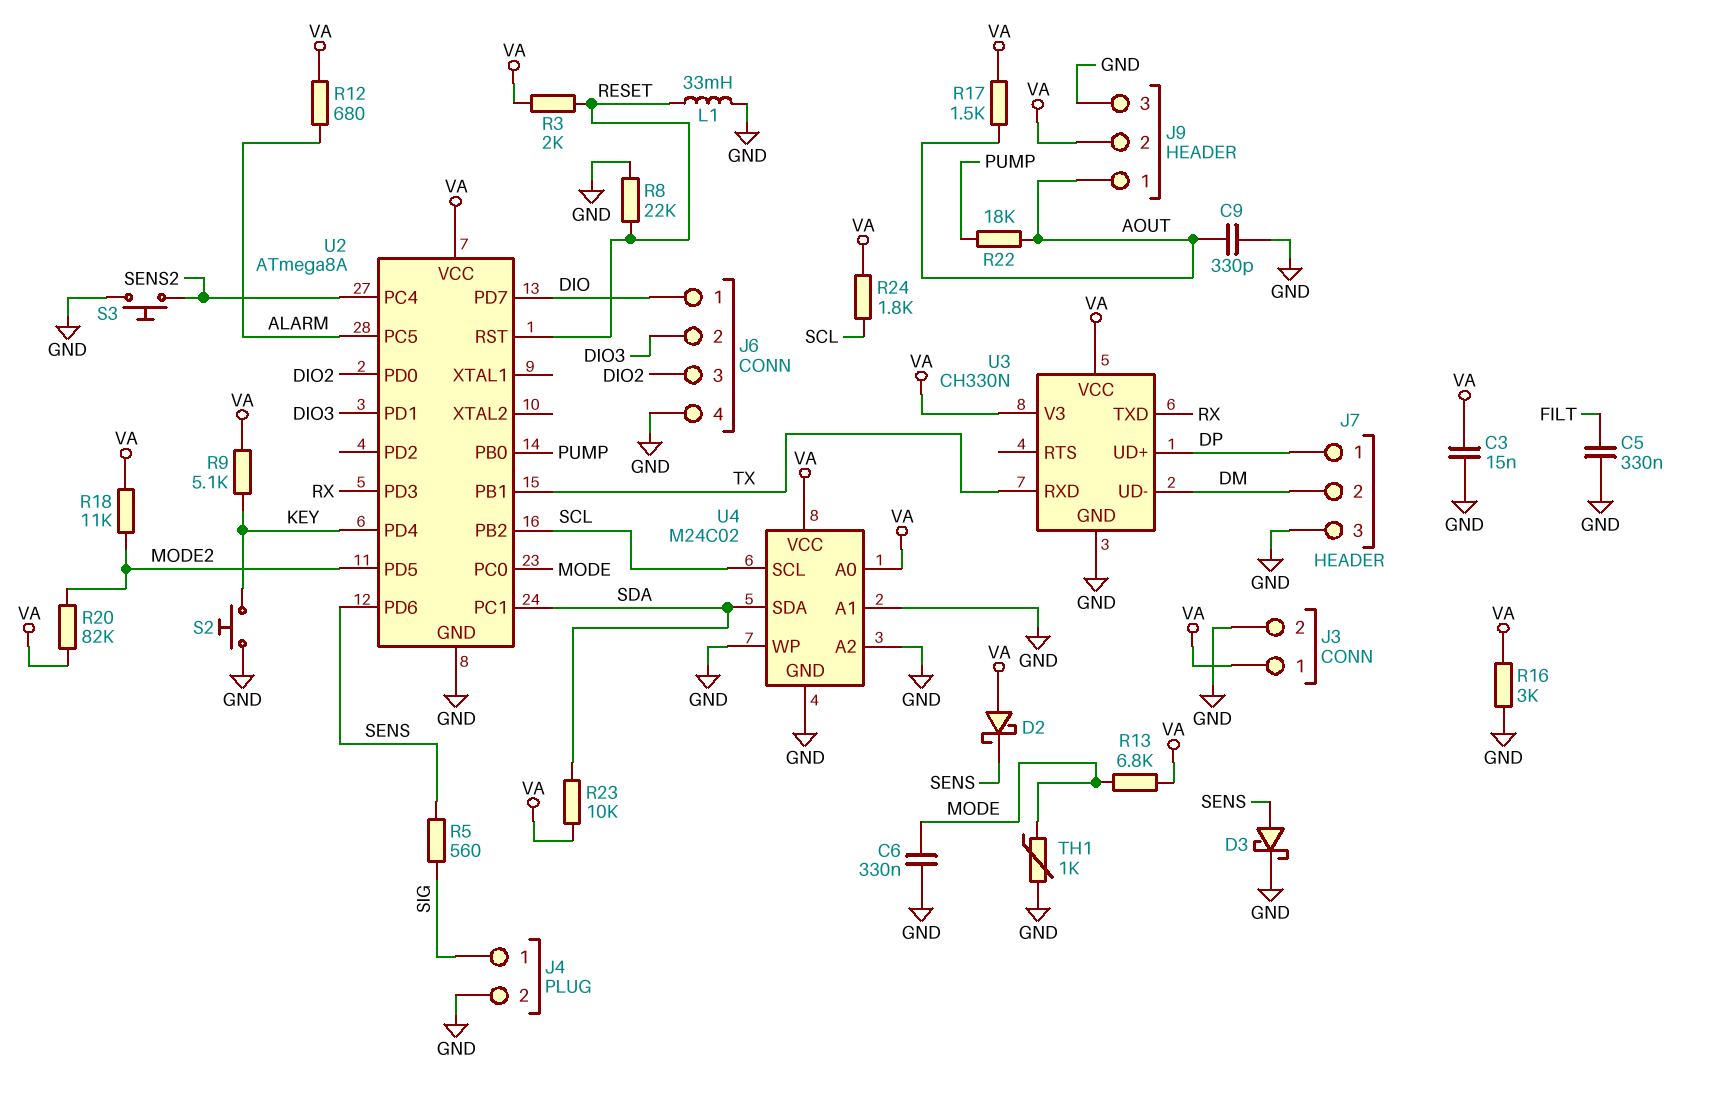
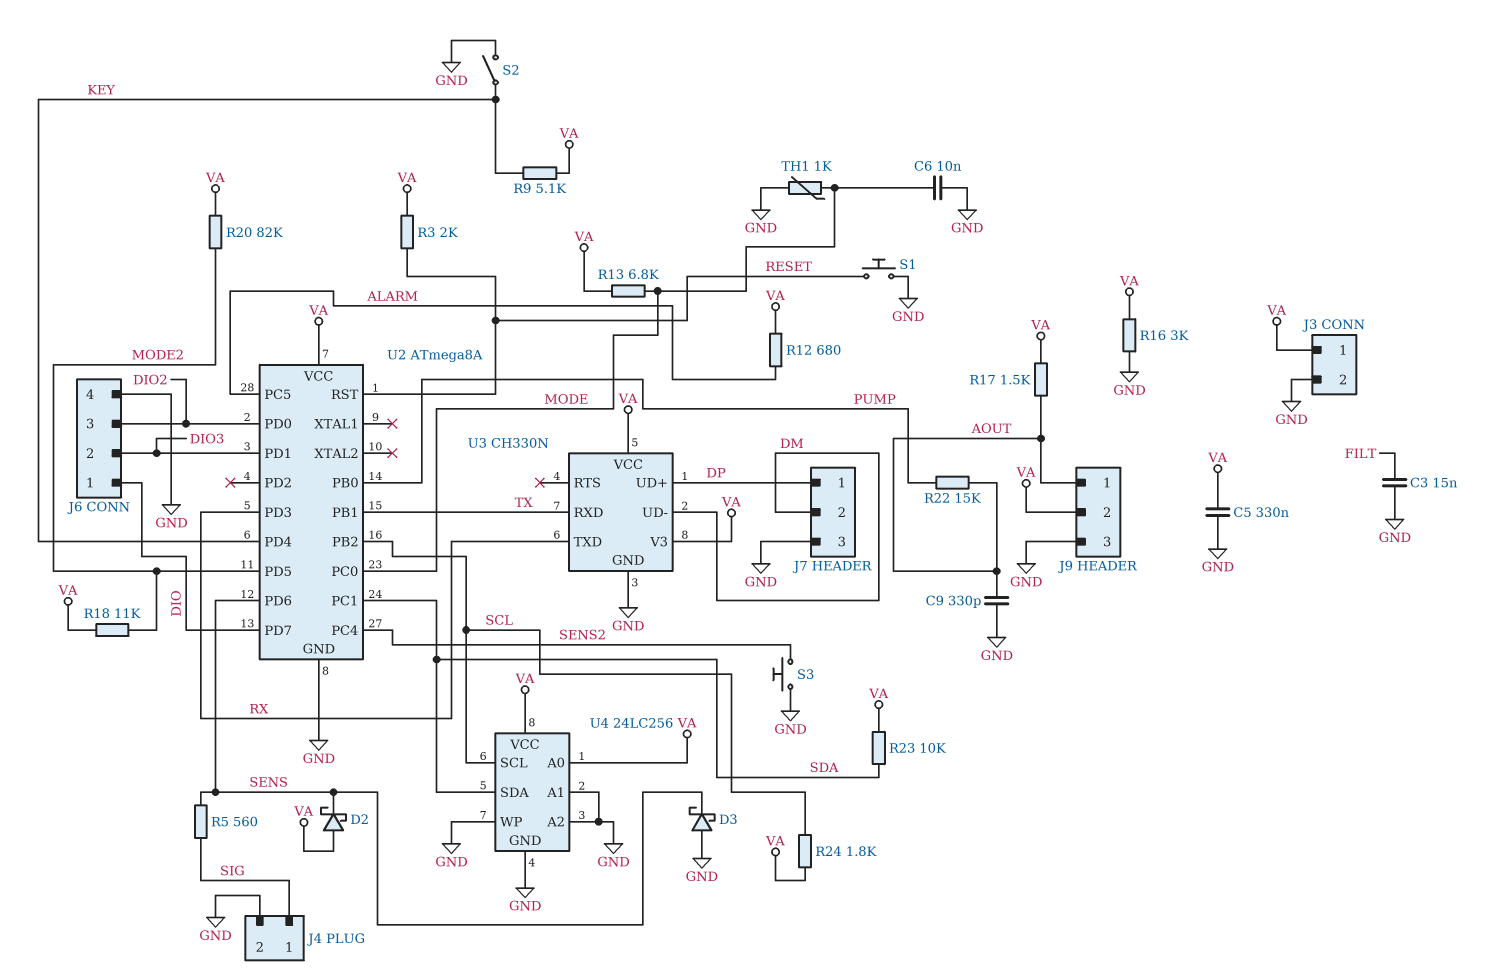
C3: 15nF (GND, VA) -> 15nF (FILT, GND)
C5: 330nF (FILT, GND) -> 330nF (GND, VA)
C6: 330nF (GND, MODE) -> 10nF (GND, MODE)
D3: schottky (A SENS, K GND) -> schottky (A GND, K SENS)
L1: 33mH (GND, RESET) -> none
R8: 22k (GND, RESET) -> none
R22: 18k (AOUT, PUMP) -> 15k (AOUT, PUMP)
S1: none -> button (GND, RESET)
S2: button (GND, KEY) -> switch (GND, KEY)
U4: M24C02 -> 24LC256

